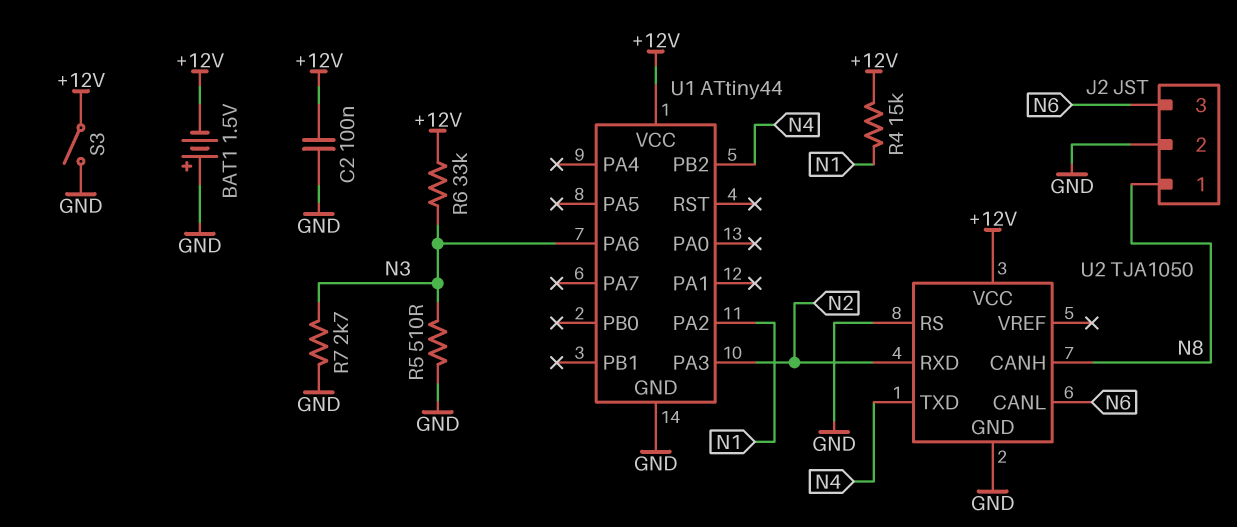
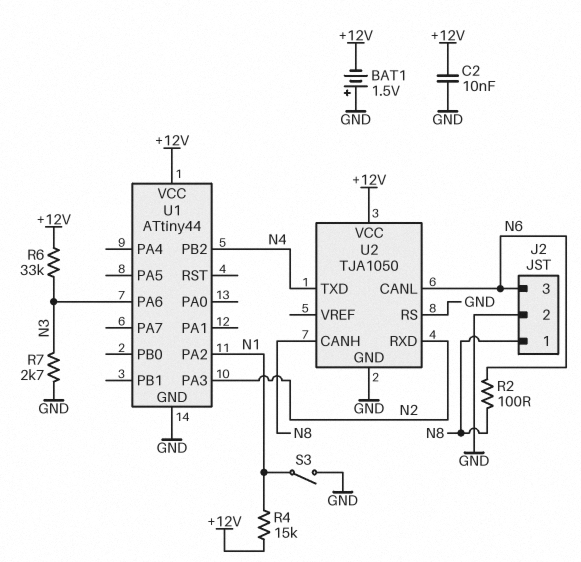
C2: 100nF (+12V, GND) -> 10nF (+12V, GND)
R2: none -> 100 (N6, N8)
R5: 510 (GND, N3) -> none
S3: switch (+12V, GND) -> switch (GND, N1)

